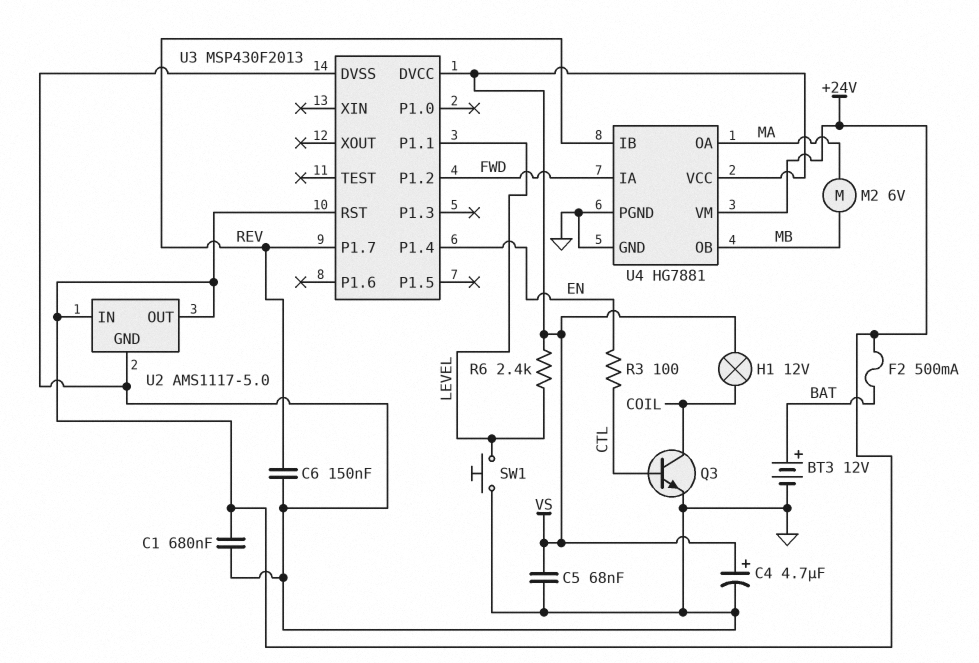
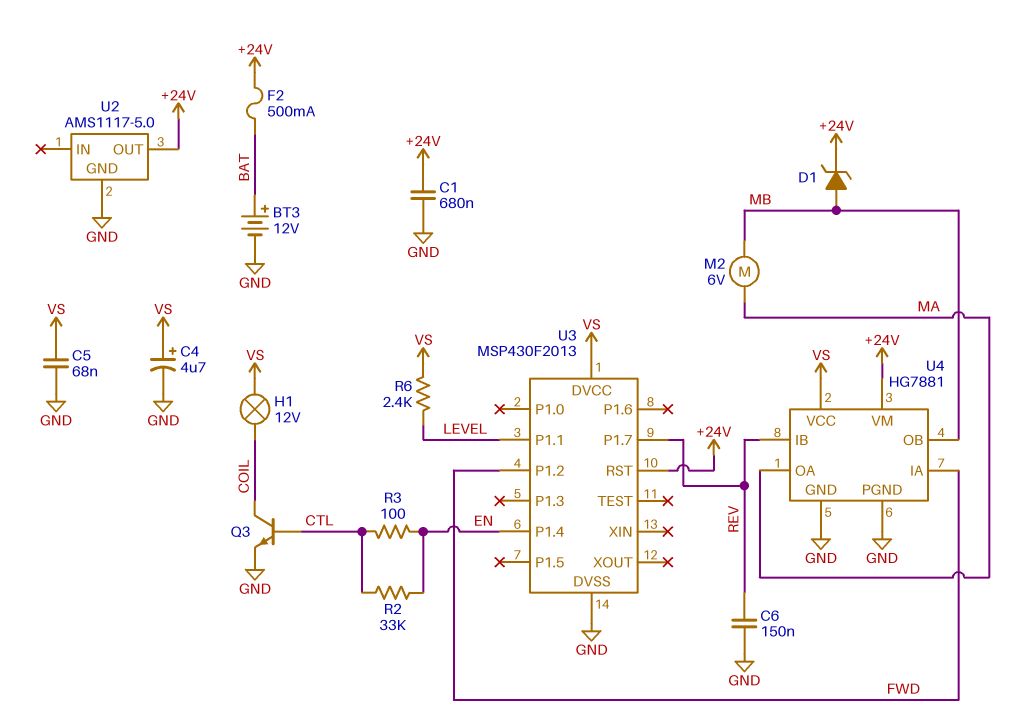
D1: none -> zener (A MB, K +24V)
R2: none -> 33k (CTL, EN)
SW1: button (GND, LEVEL) -> none
U2 pin IN: +24V -> none

